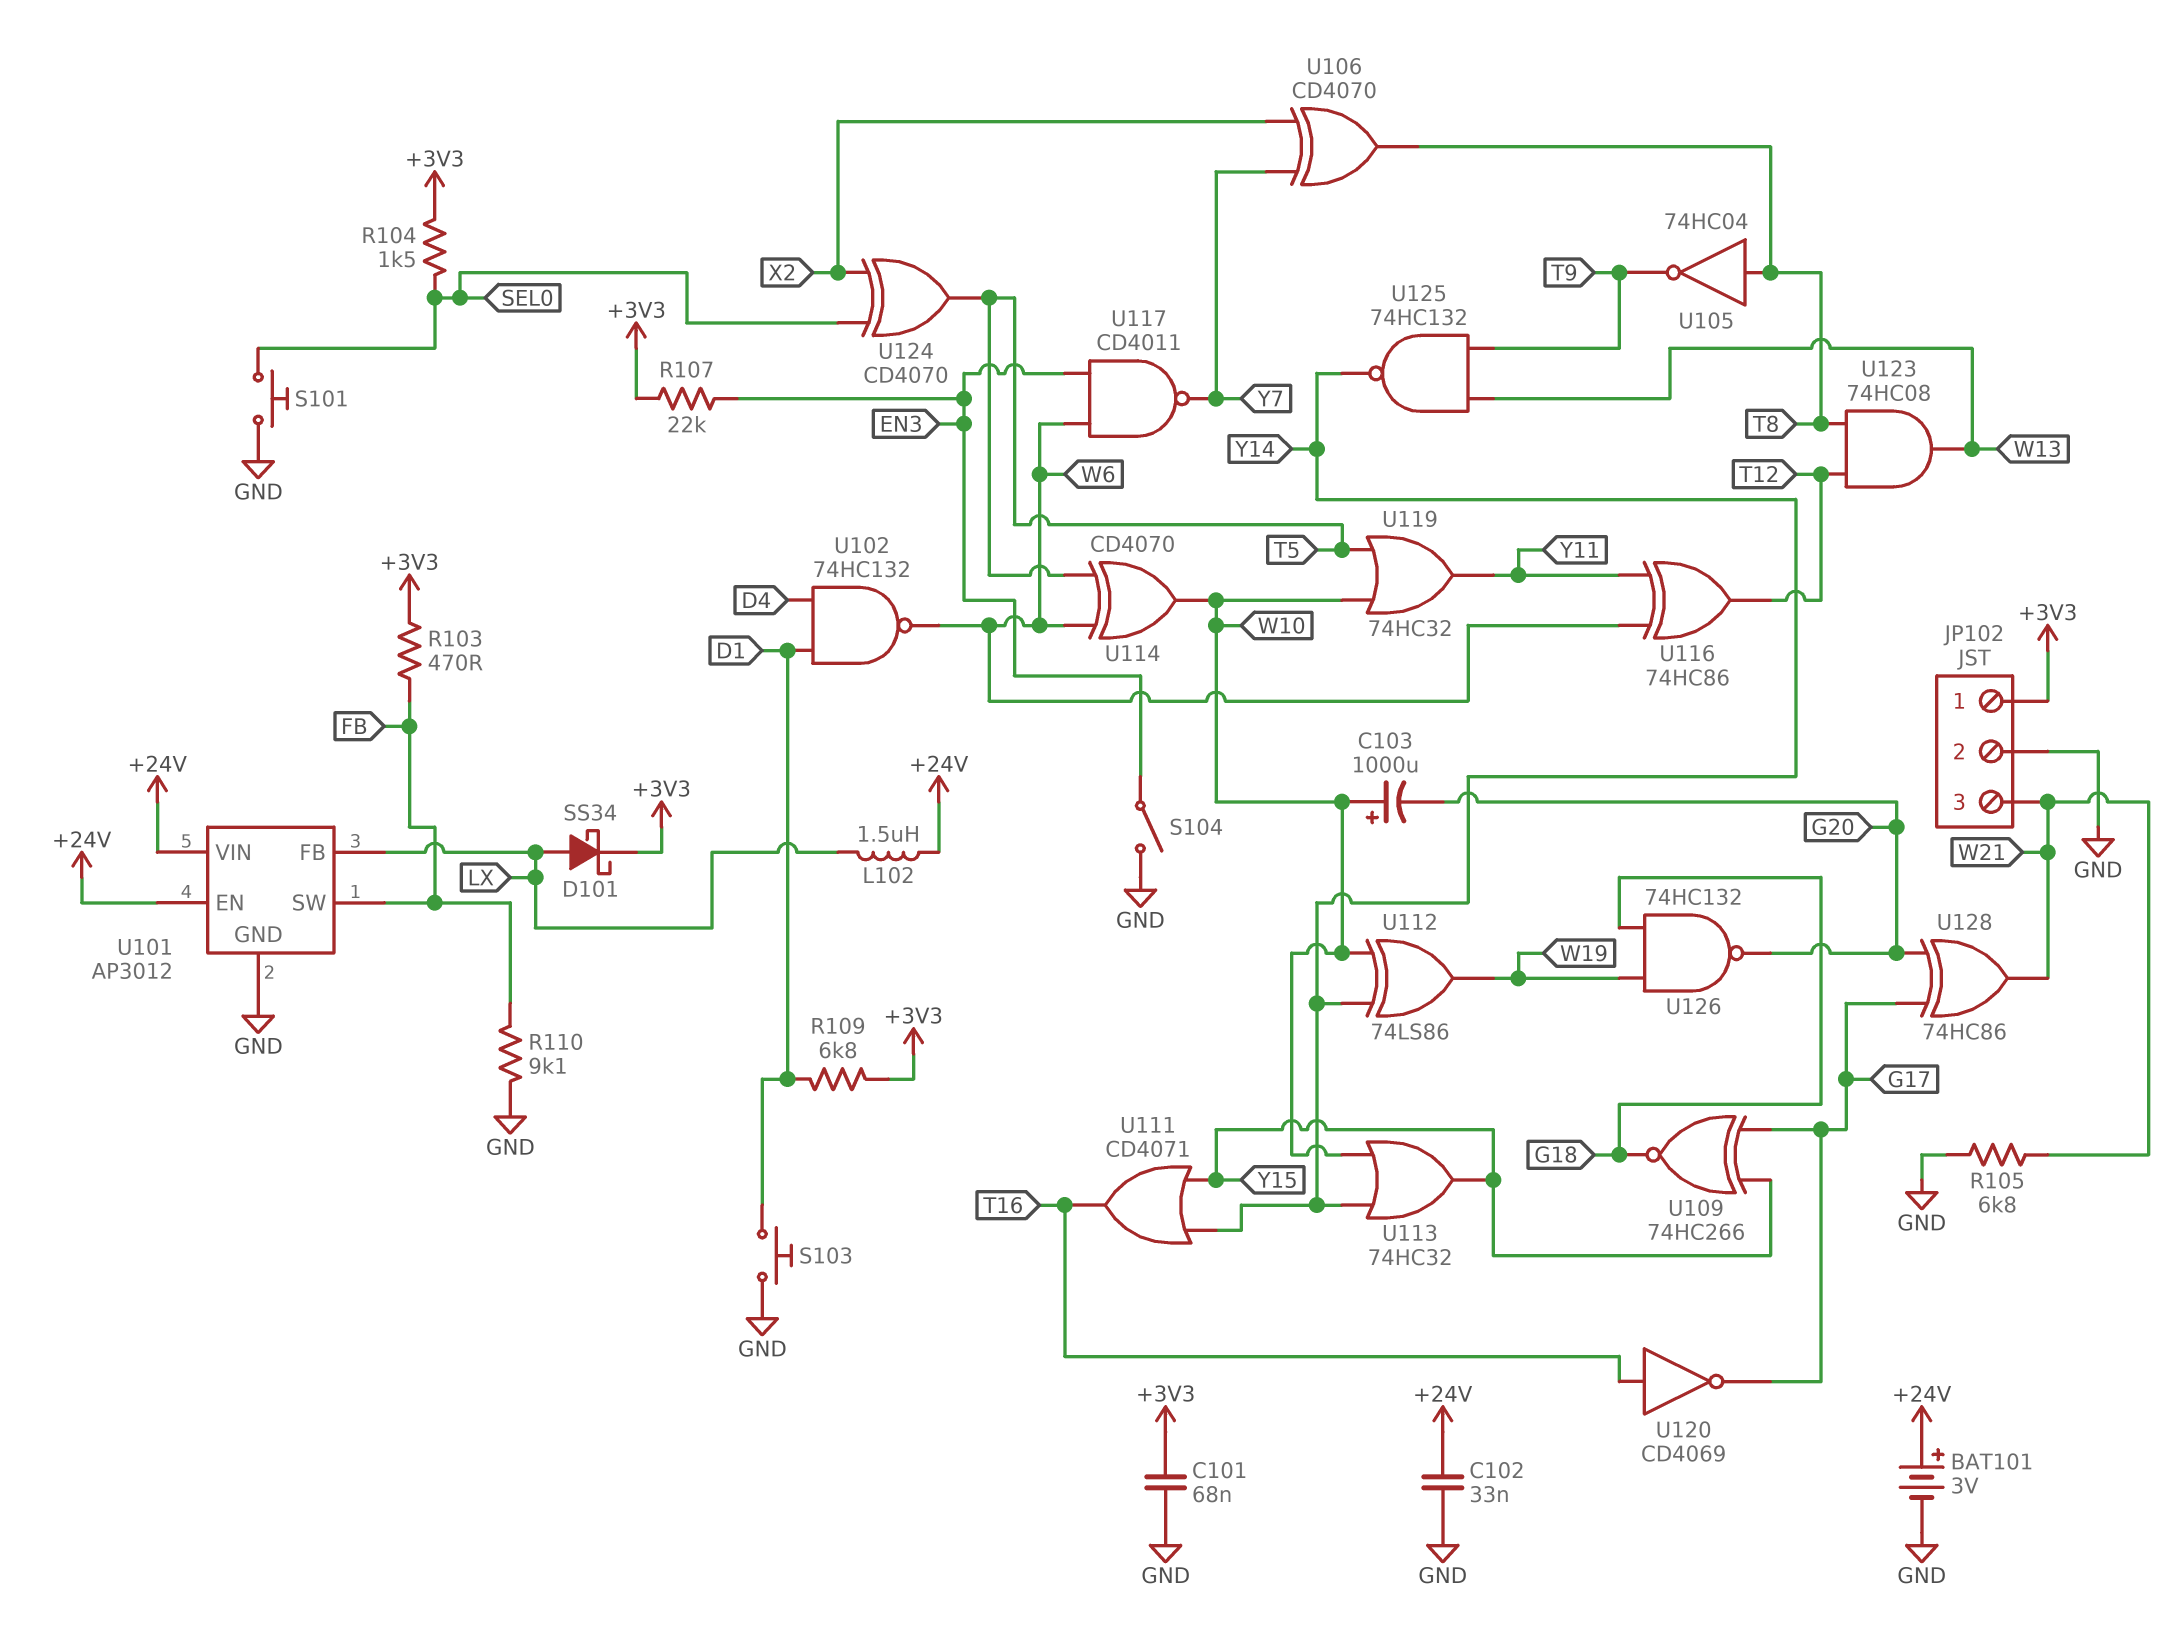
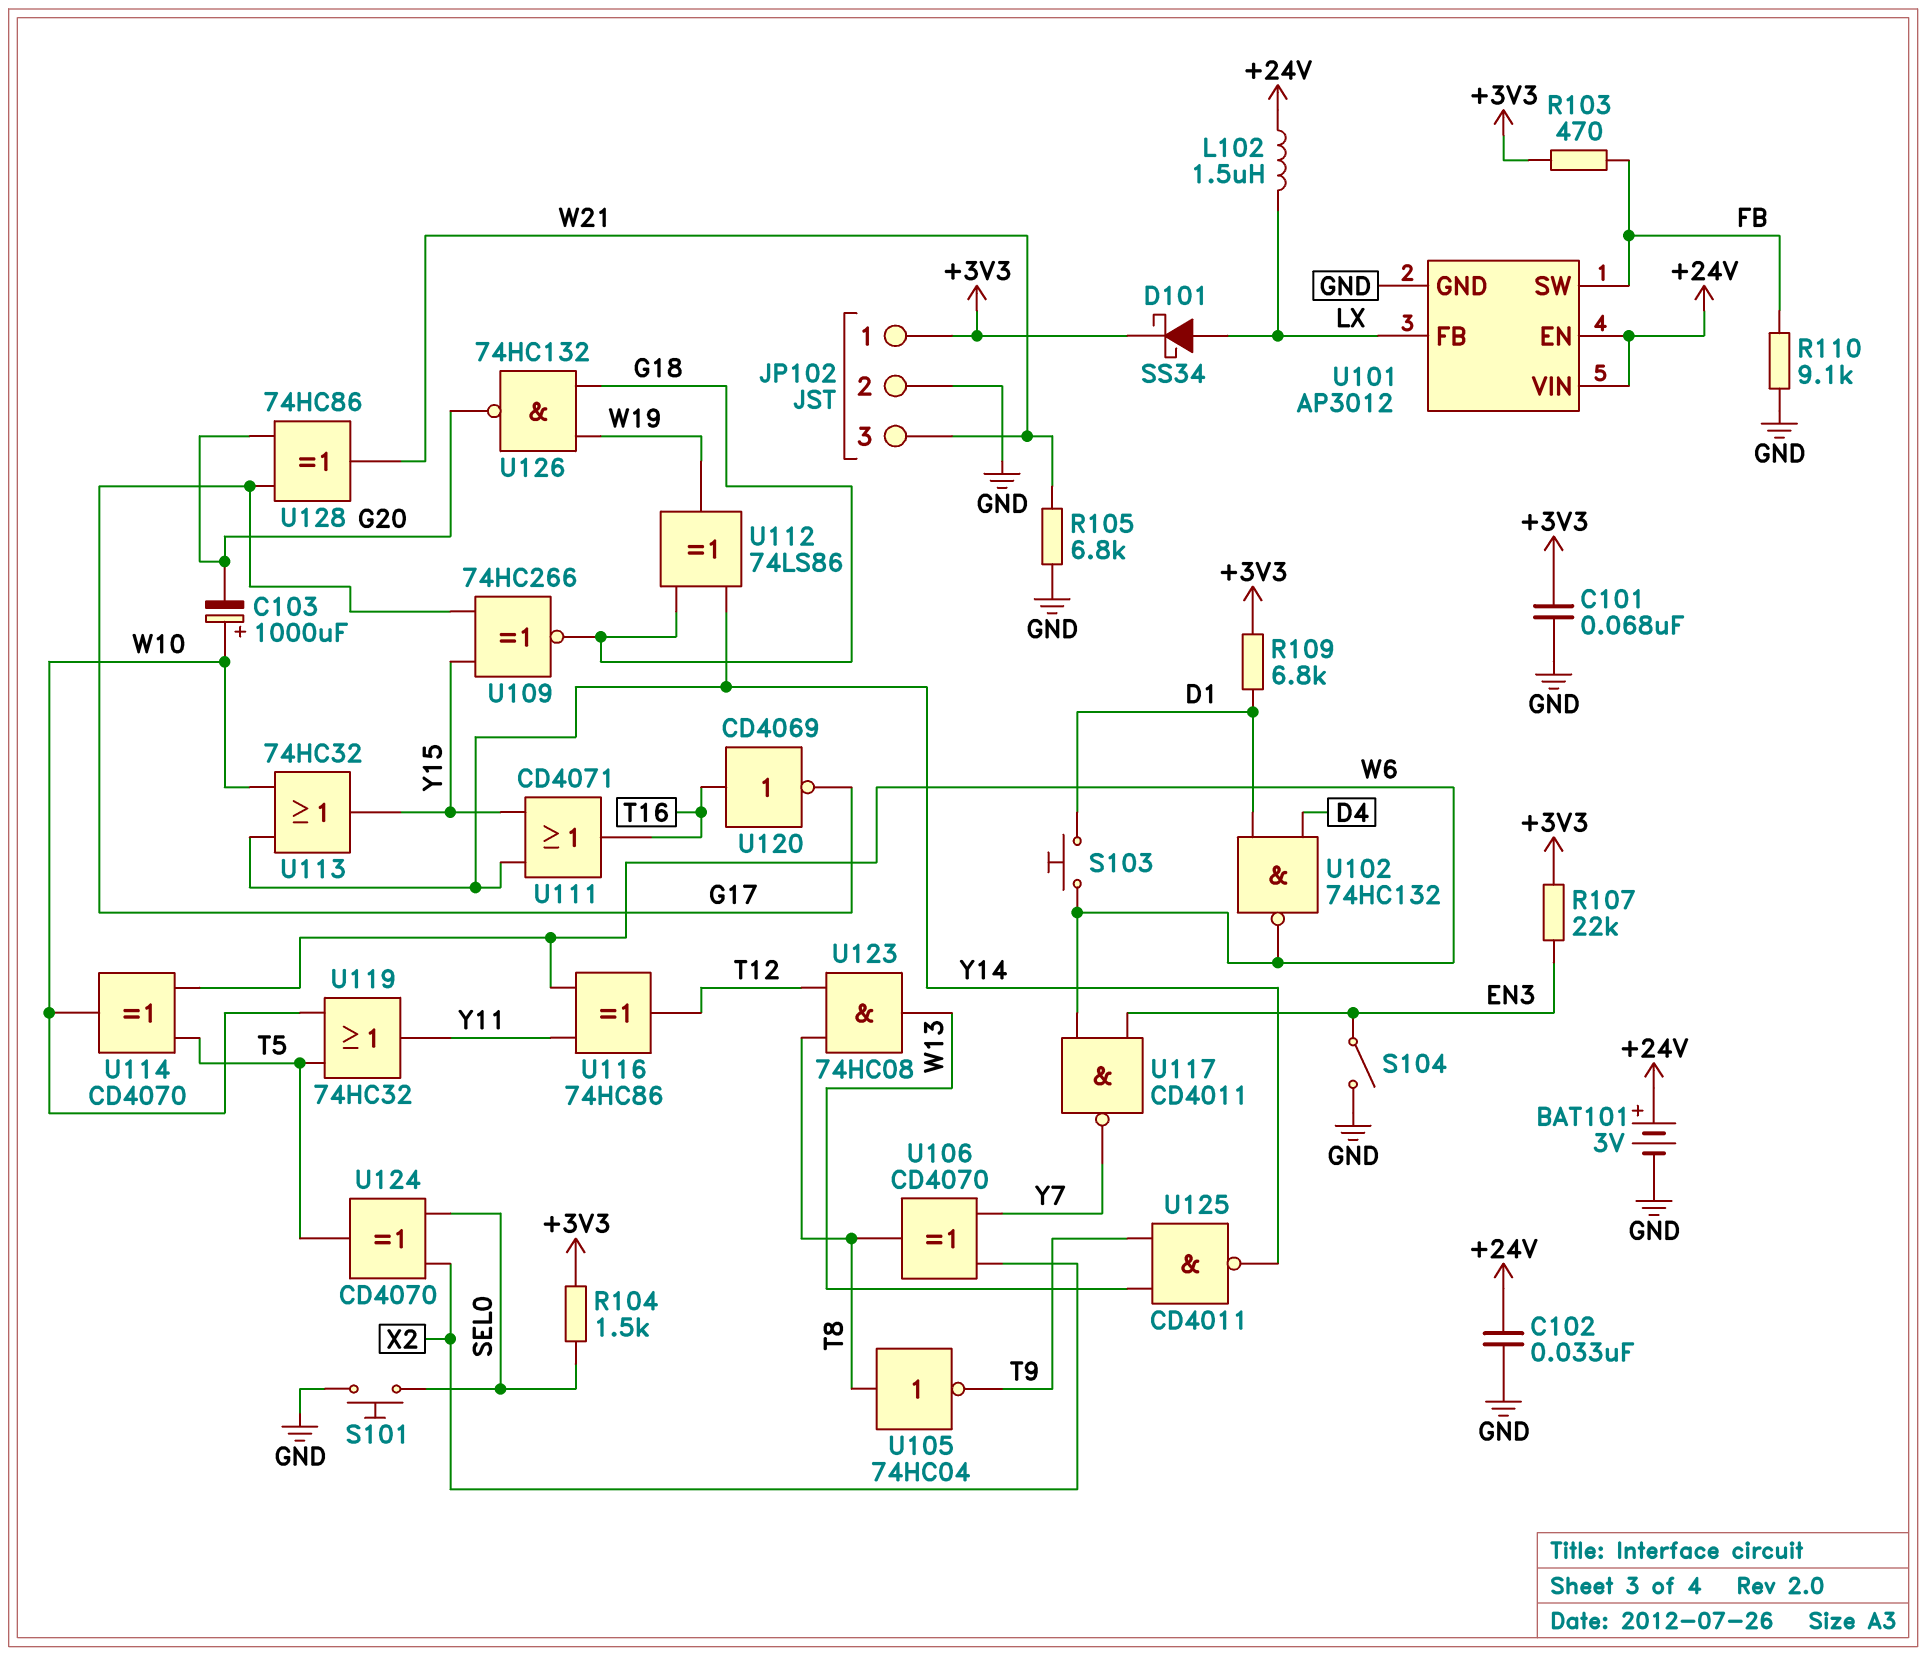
S103: button (D1, GND) -> button (D1, W6)
U112: XOR 74LS86 (in W10, in Y14, out W19) -> XOR 74LS86 (in G18, in Y14, out W19)
U125: NAND 74HC132 (in T9, in W13, out Y14) -> NAND CD4011 (in T9, in W13, out Y14)

